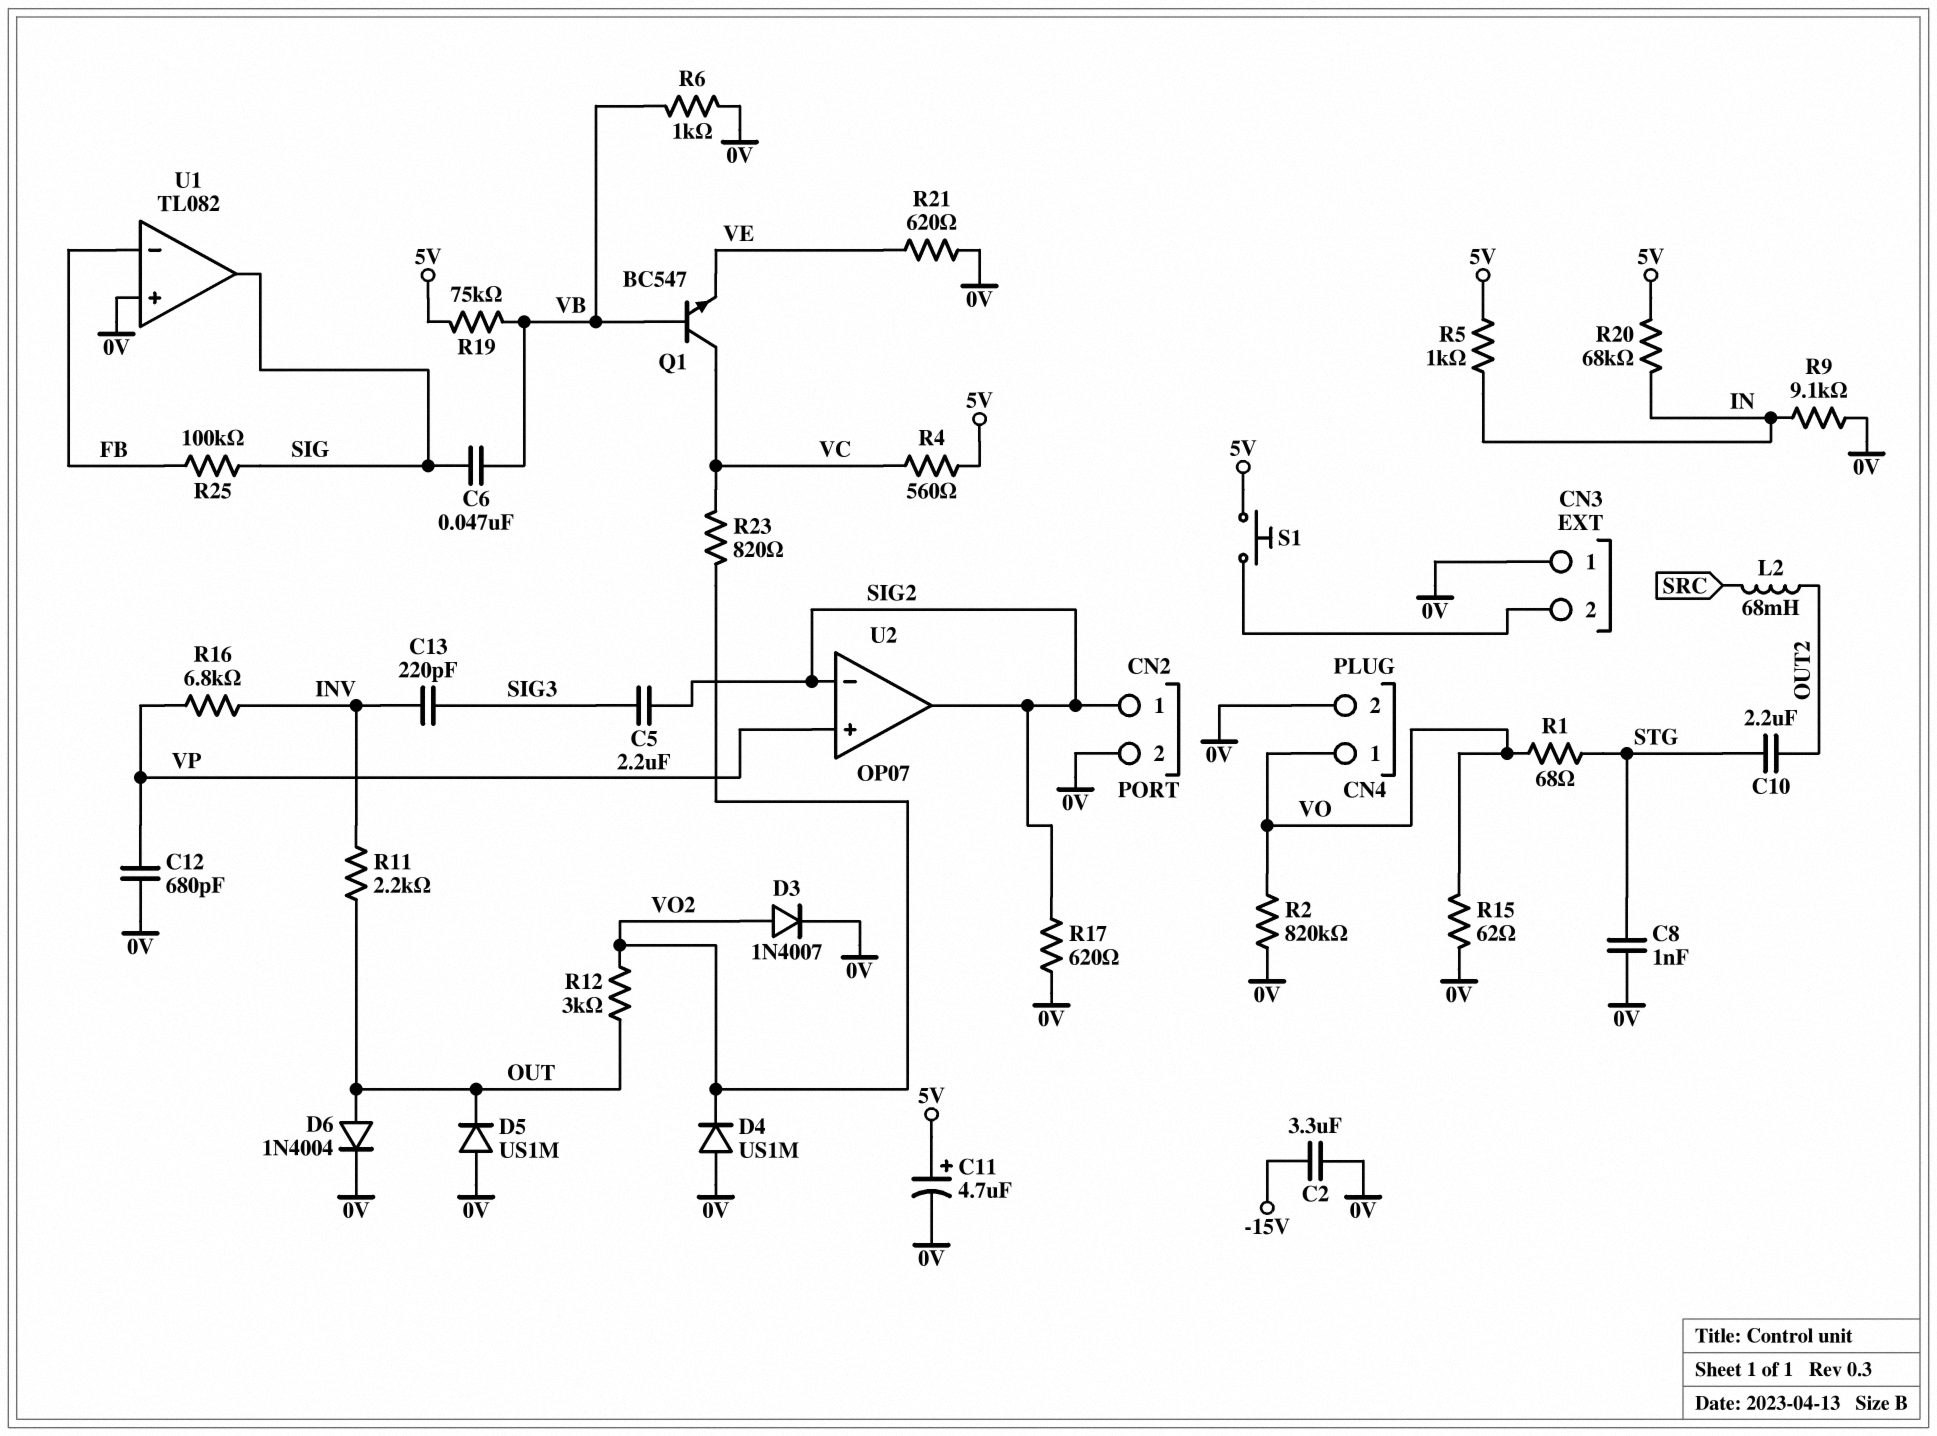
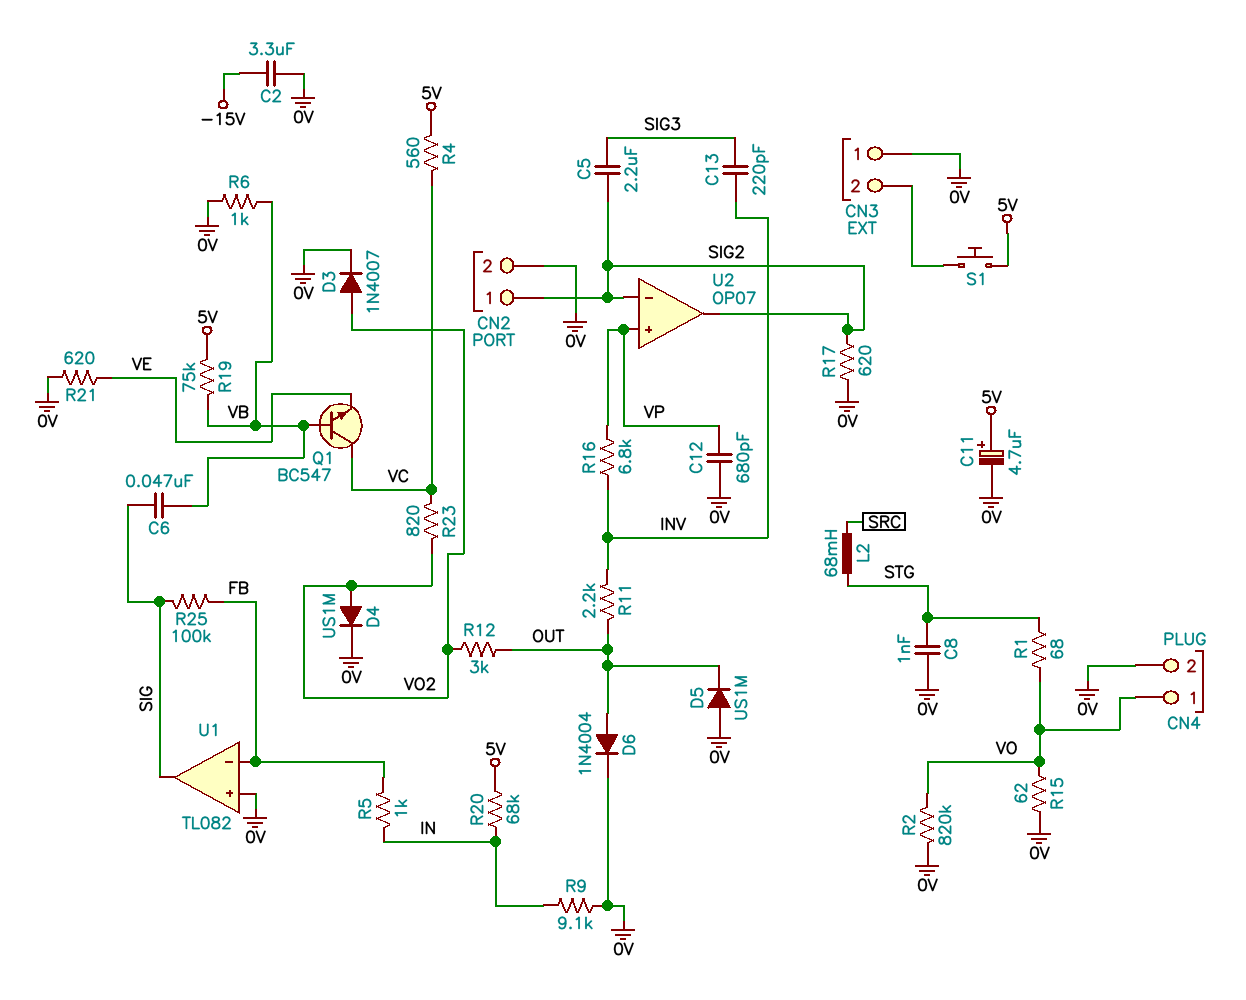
C10: 2.2uF (OUT2, STG) -> none
D4: diode US1M (A 0V, K VO2) -> diode US1M (A VO2, K 0V)
L2: 68mH (OUT2, SRC) -> 68mH (SRC, STG)
R5: 1k (5V, IN) -> 1k (FB, IN)

